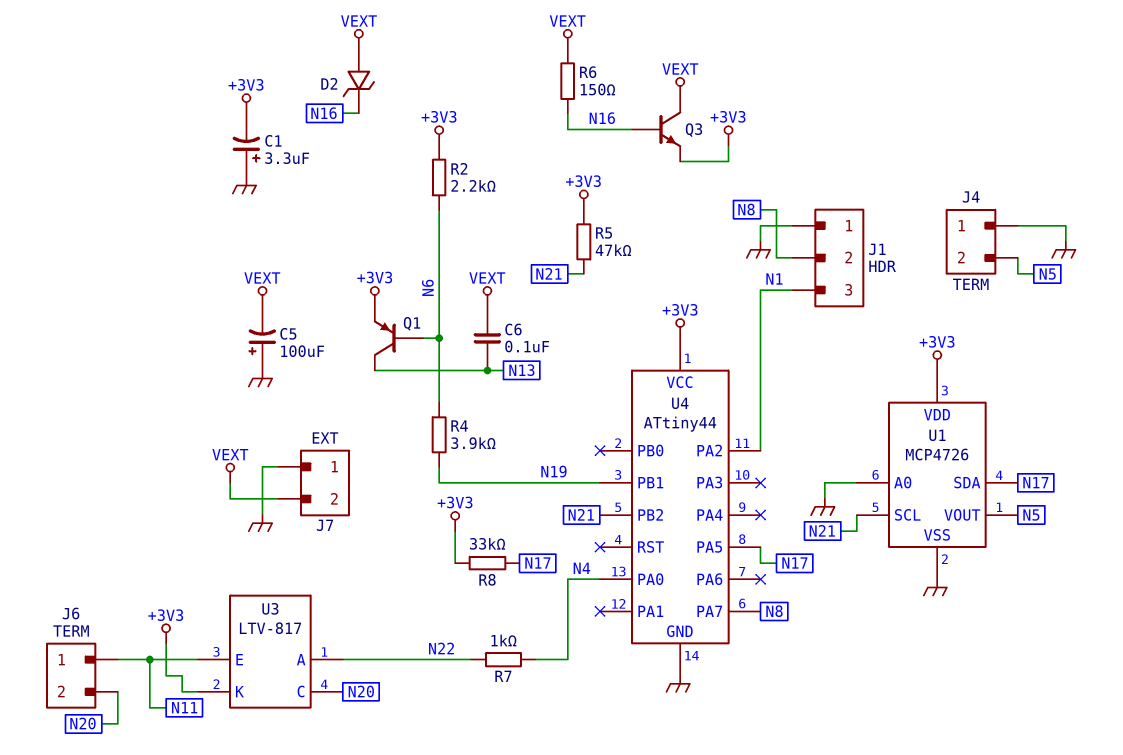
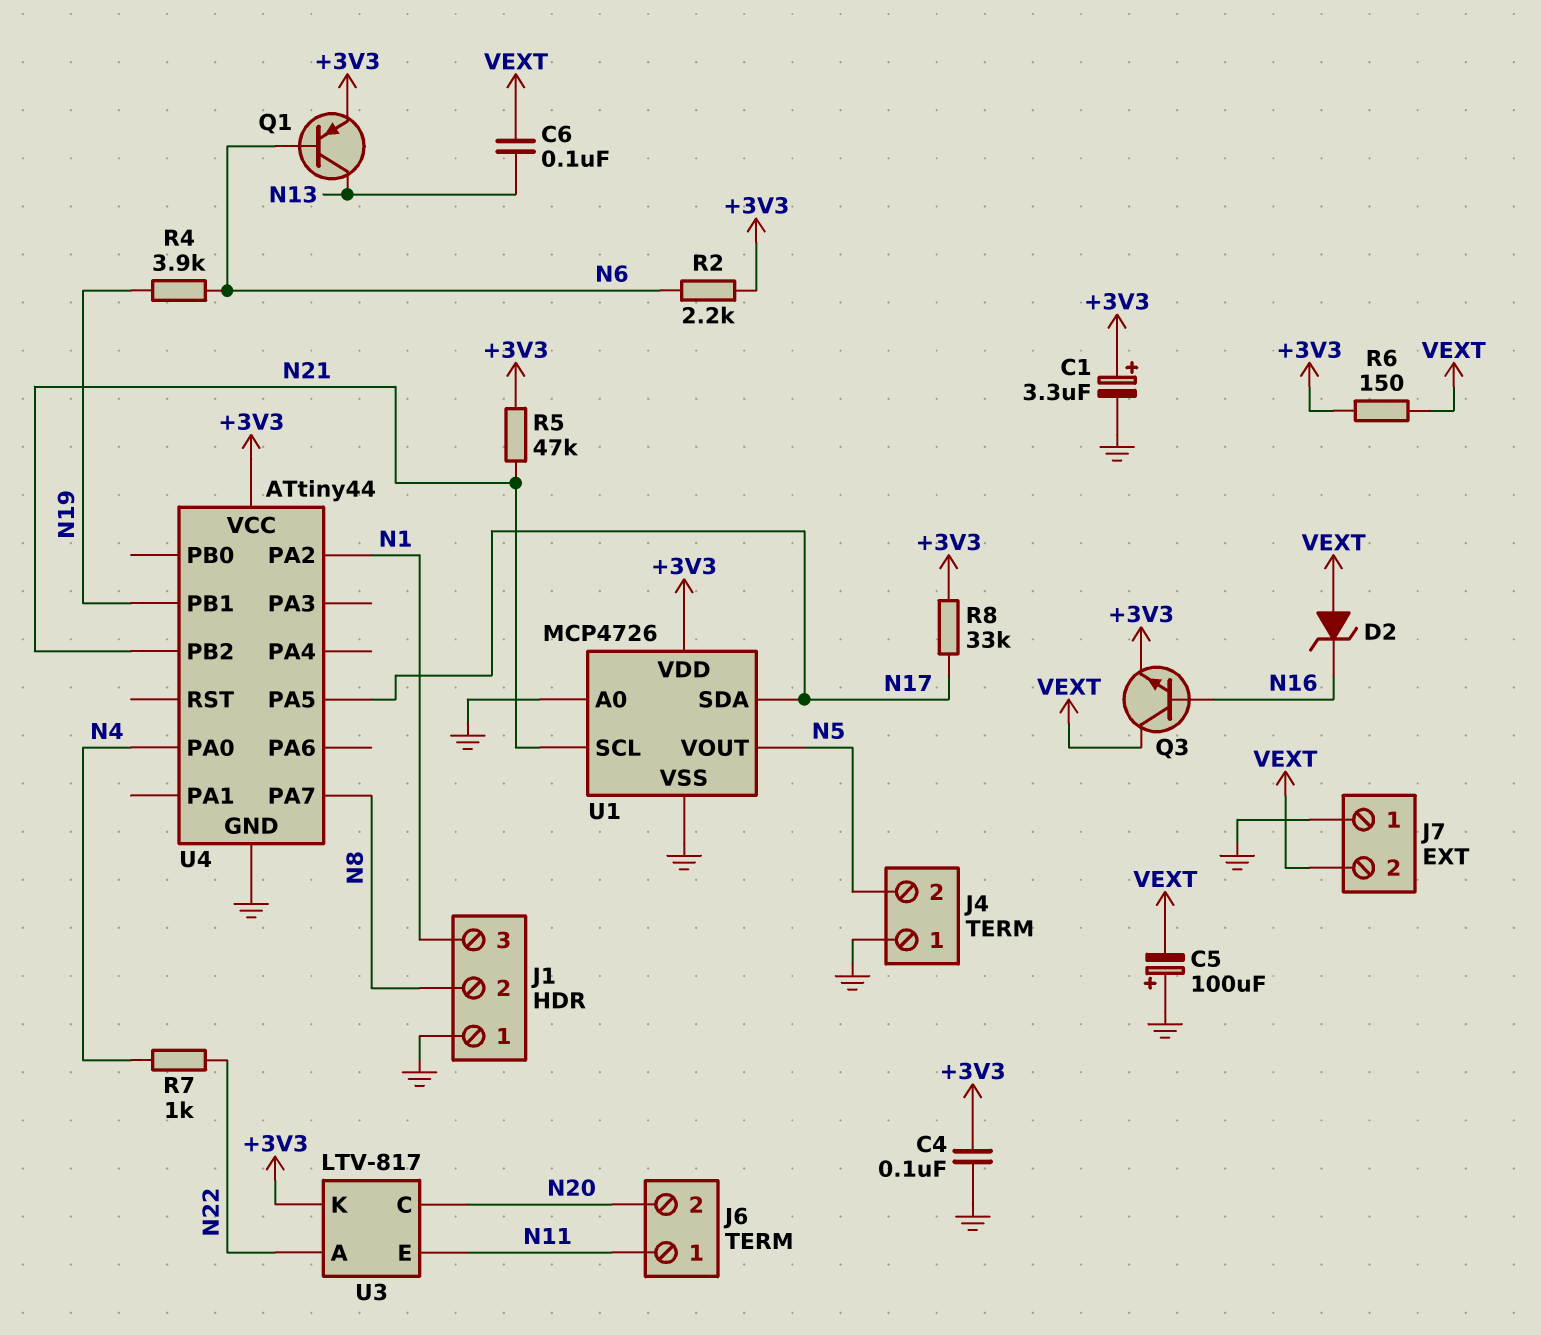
C1: 3.3uF (plus GND, minus +3V3) -> 3.3uF (plus +3V3, minus GND)
C4: none -> 100nF (+3V3, GND)
R6: 150 (N16, VEXT) -> 150 (+3V3, VEXT)

